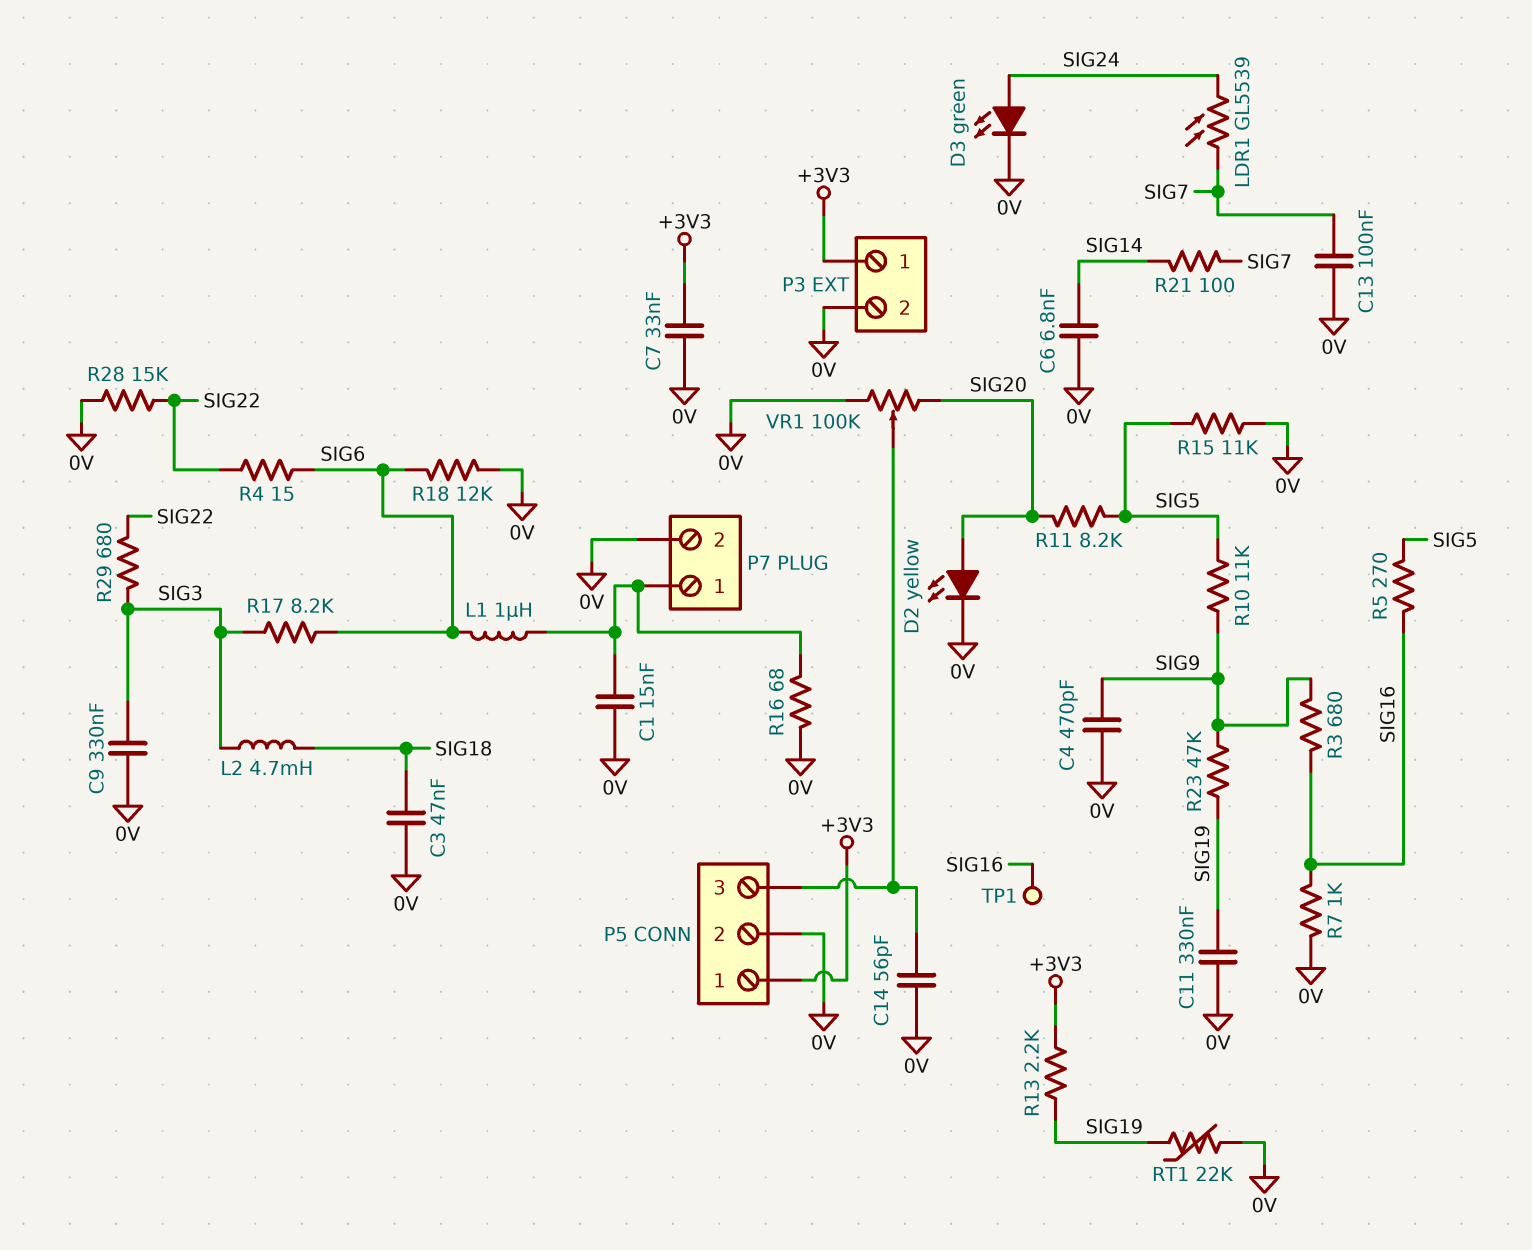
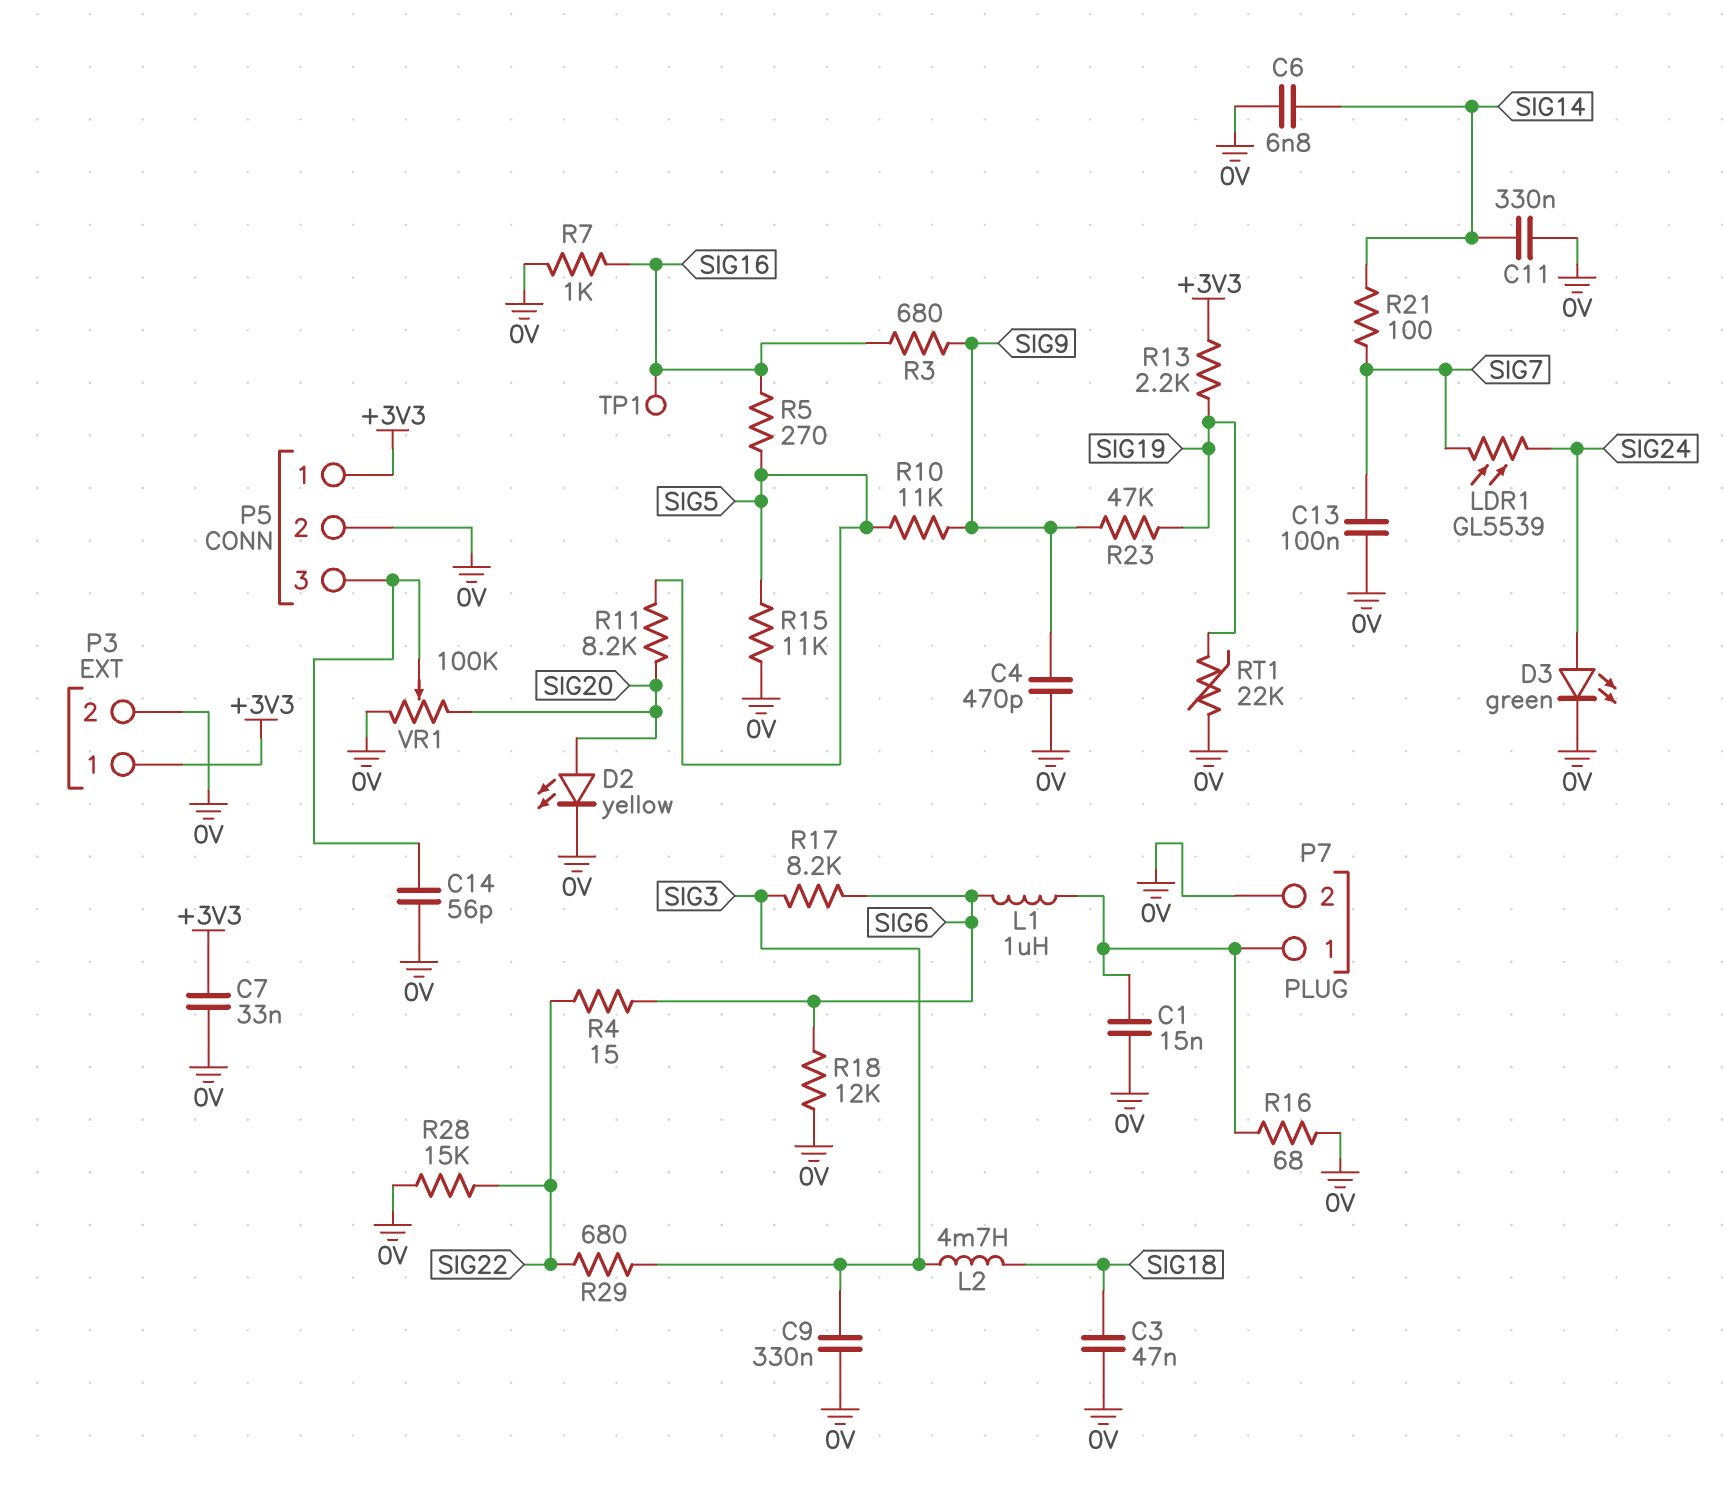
C11: 330nF (0V, SIG19) -> 330nF (0V, SIG14)

